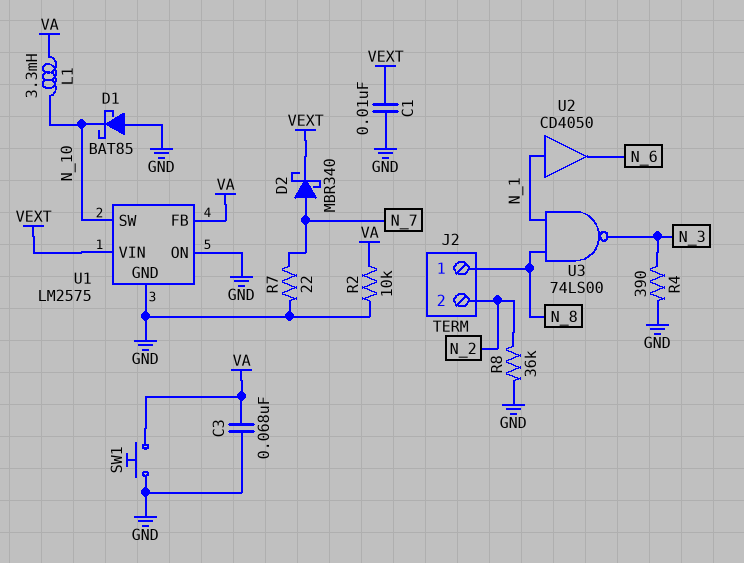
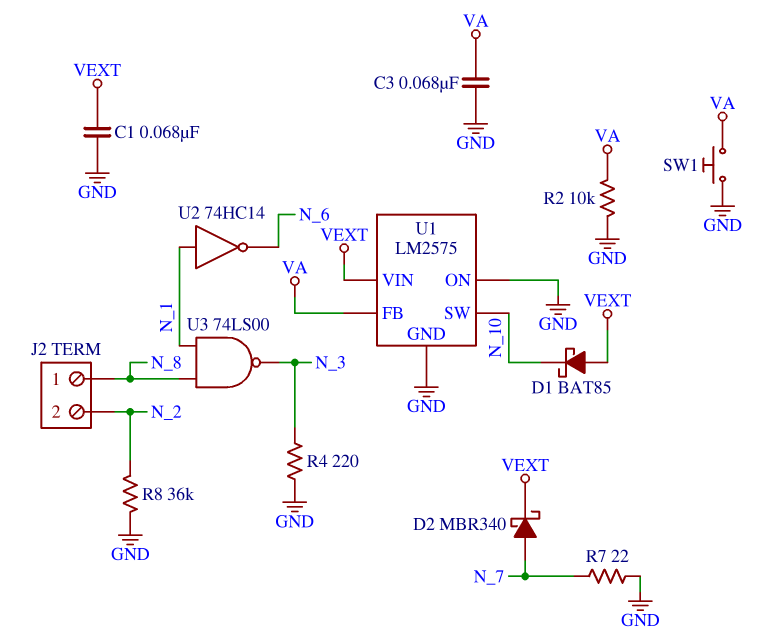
C1: 10nF (GND, VEXT) -> 68nF (GND, VEXT)
D1: schottky BAT85 (A GND, K N_10) -> schottky BAT85 (A VEXT, K N_10)
L1: 3.3mH (N_10, VA) -> none
R4: 390 (GND, N_3) -> 220 (GND, N_3)
U2: buffer CD4050 (in N_1, out N_6) -> NOT 74HC14 (in N_1, out N_6)

